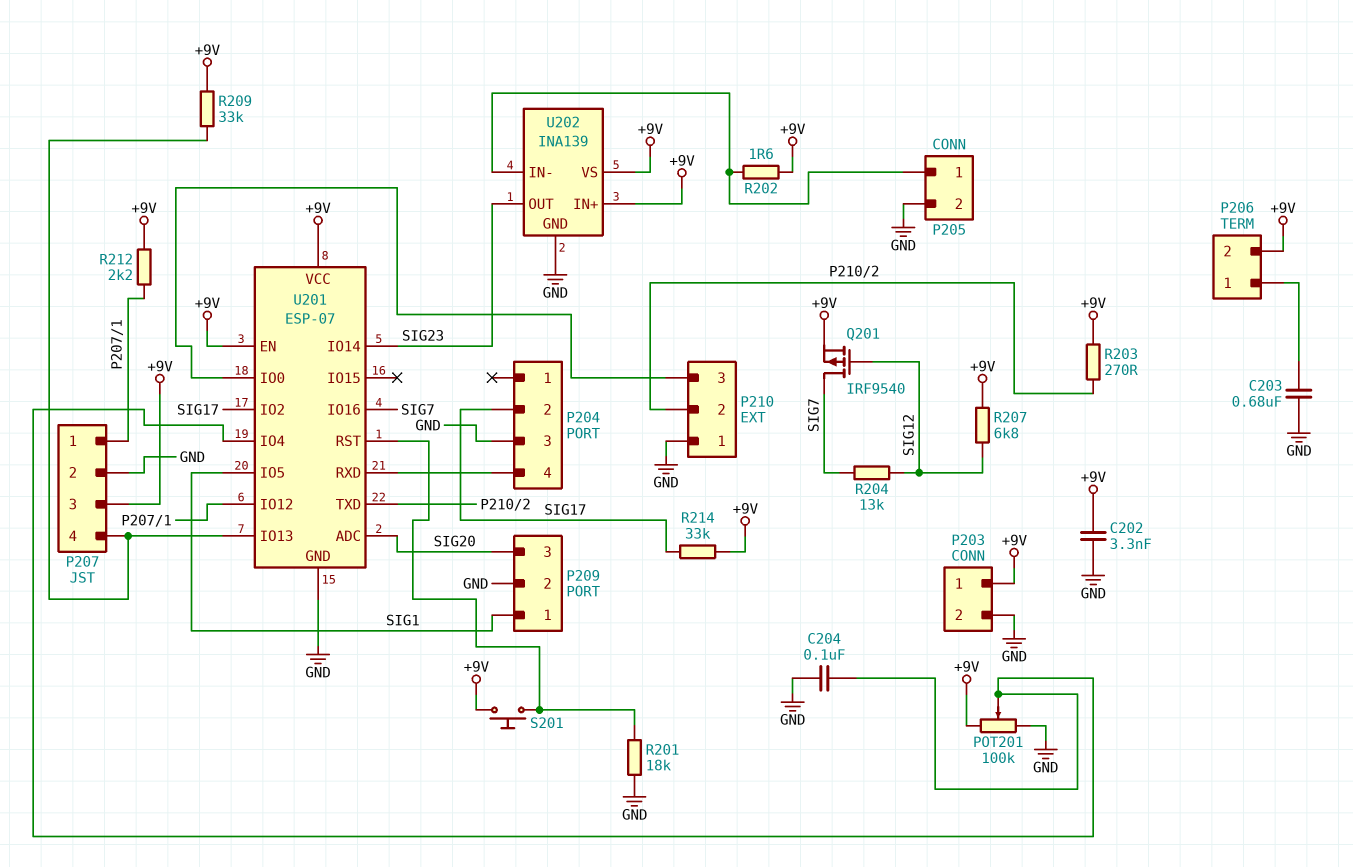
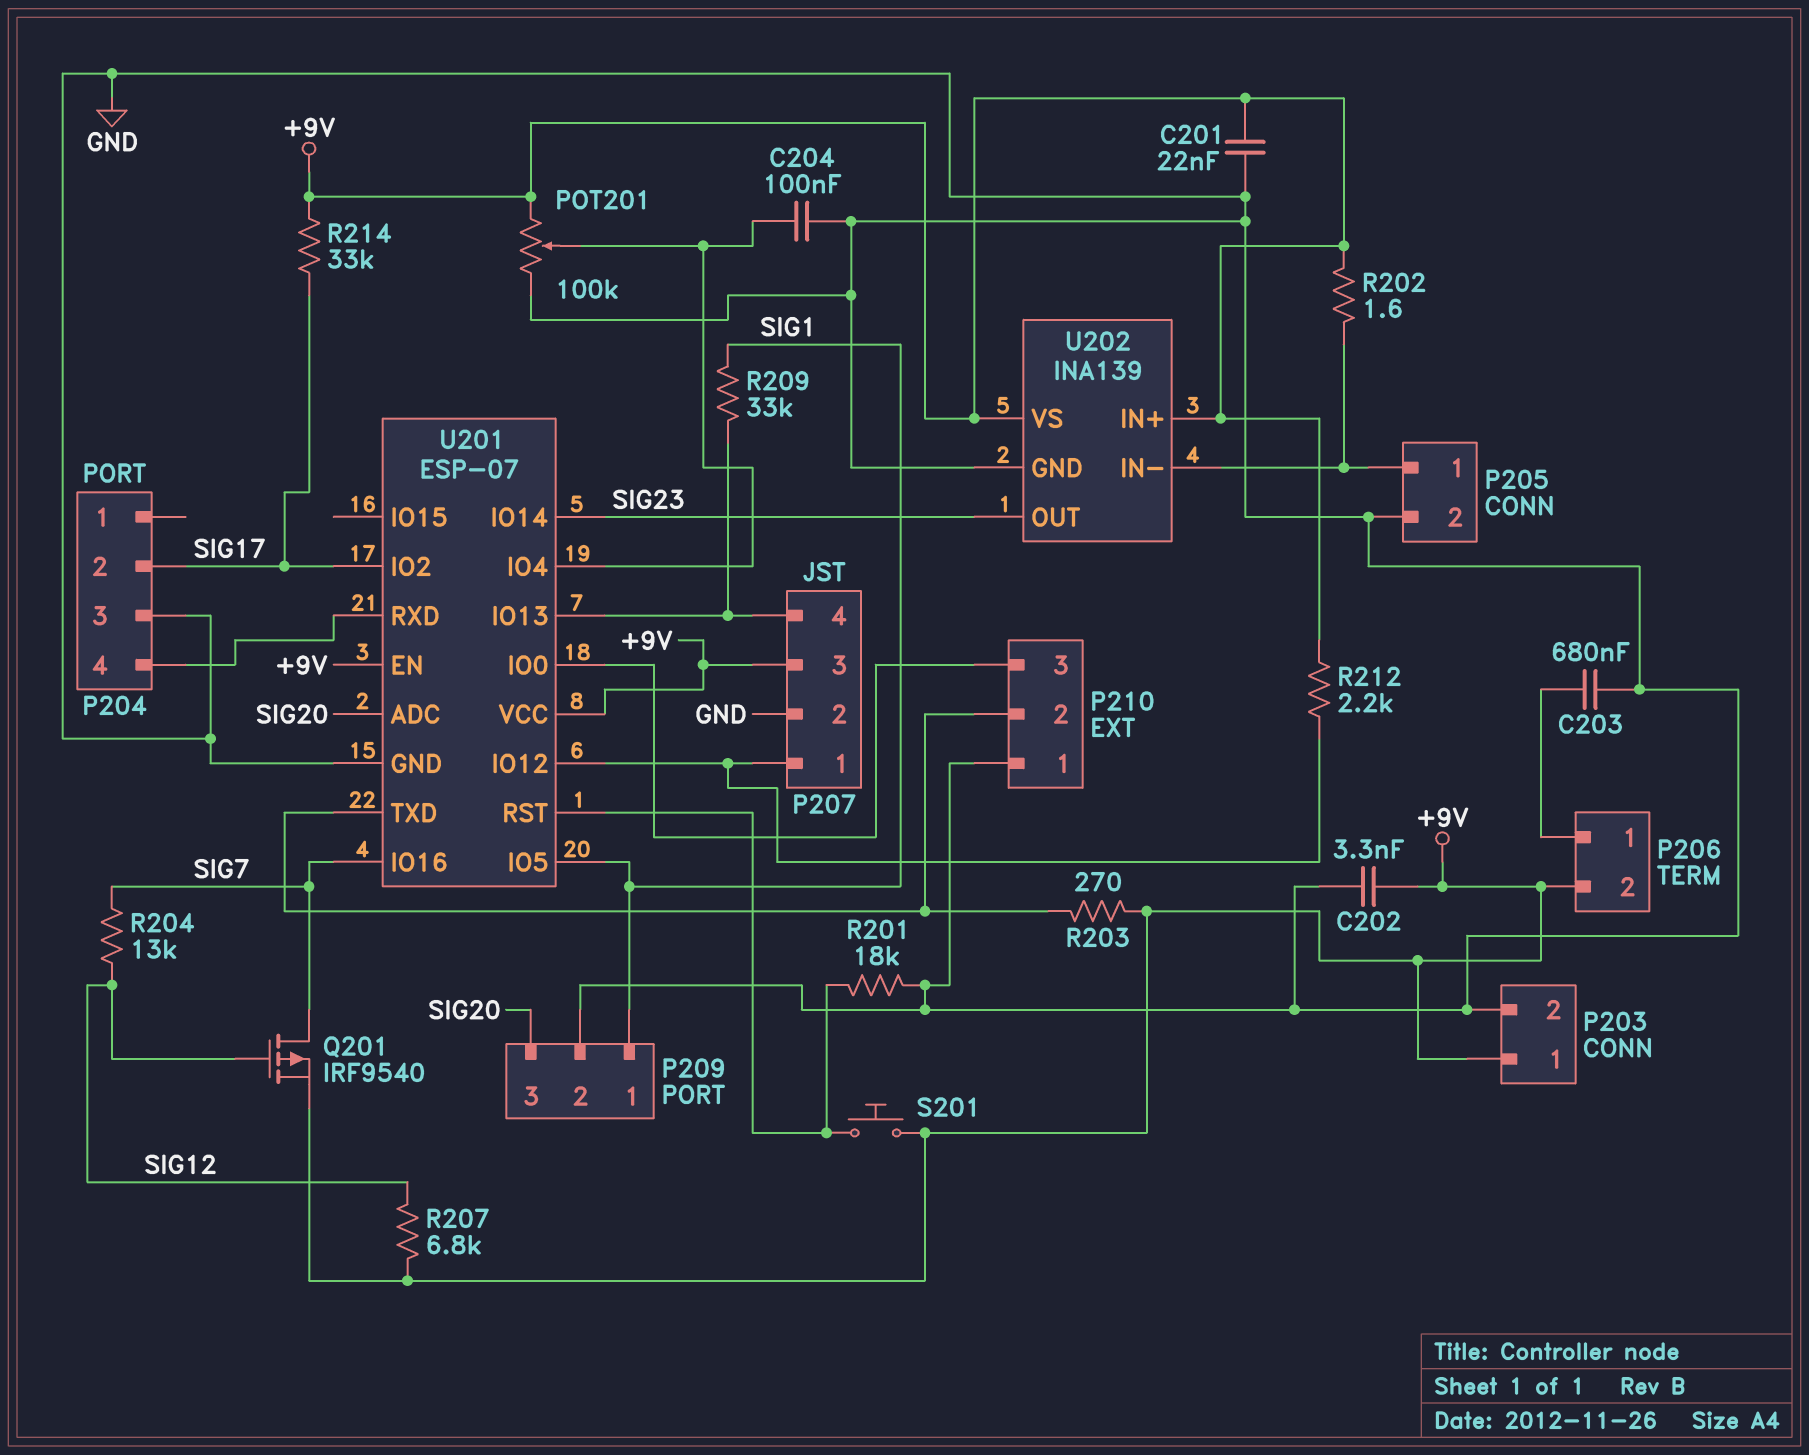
C201: none -> 22nF (+9V, GND)
R209: 33k (+9V, P207/4) -> 33k (P207/4, SIG1)

